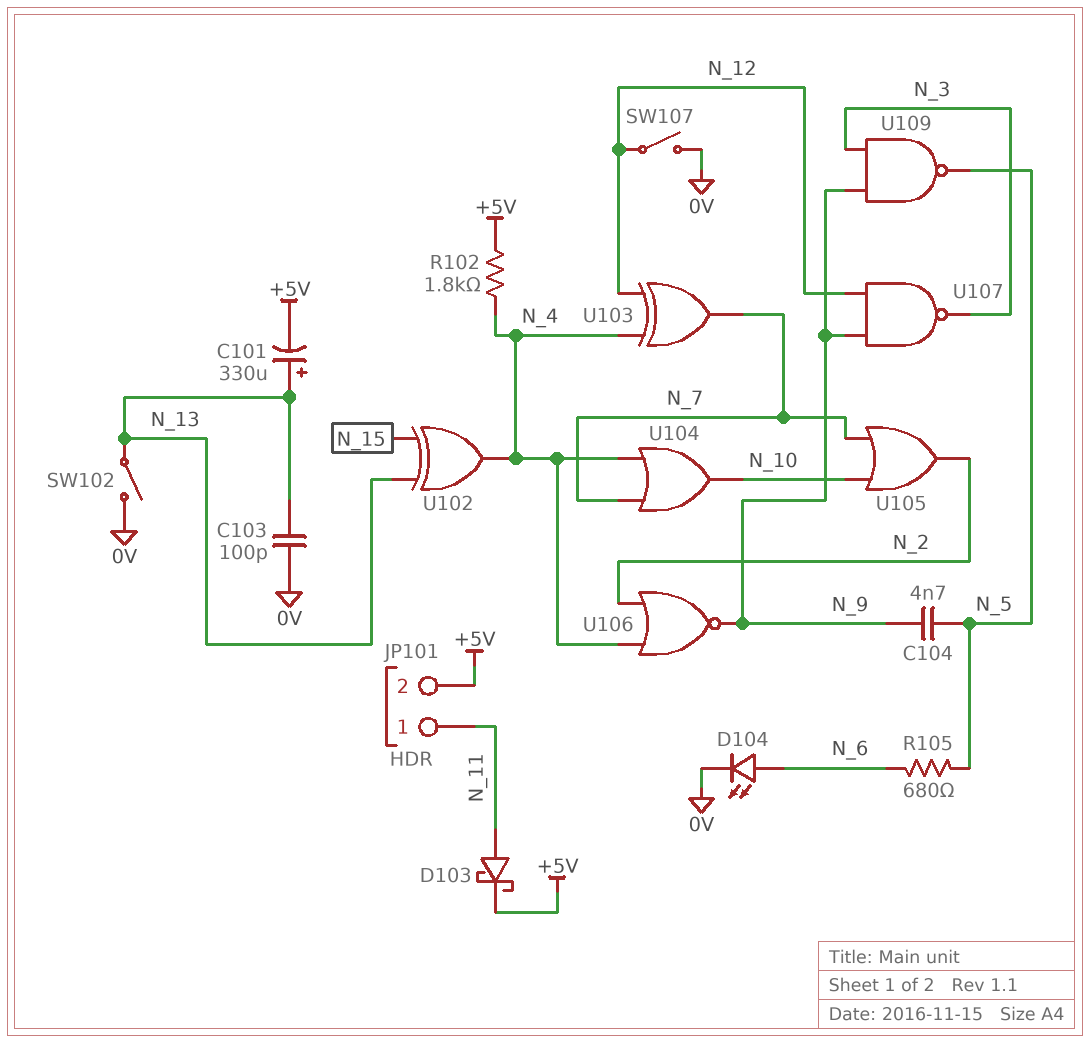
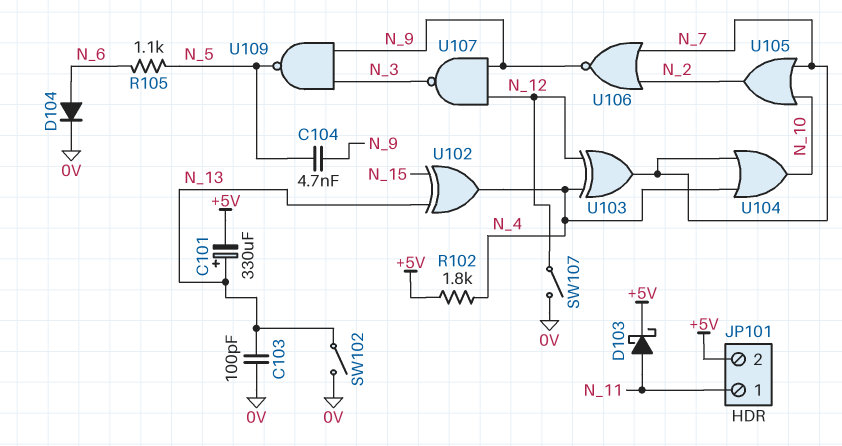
D104: LED (A N_6, K 0V) -> diode (A N_6, K 0V)
R105: 680 (N_5, N_6) -> 1.1k (N_5, N_6)
U106: NOR (in N_2, in N_4, out N_9) -> NOR (in N_2, in N_7, out N_9)

